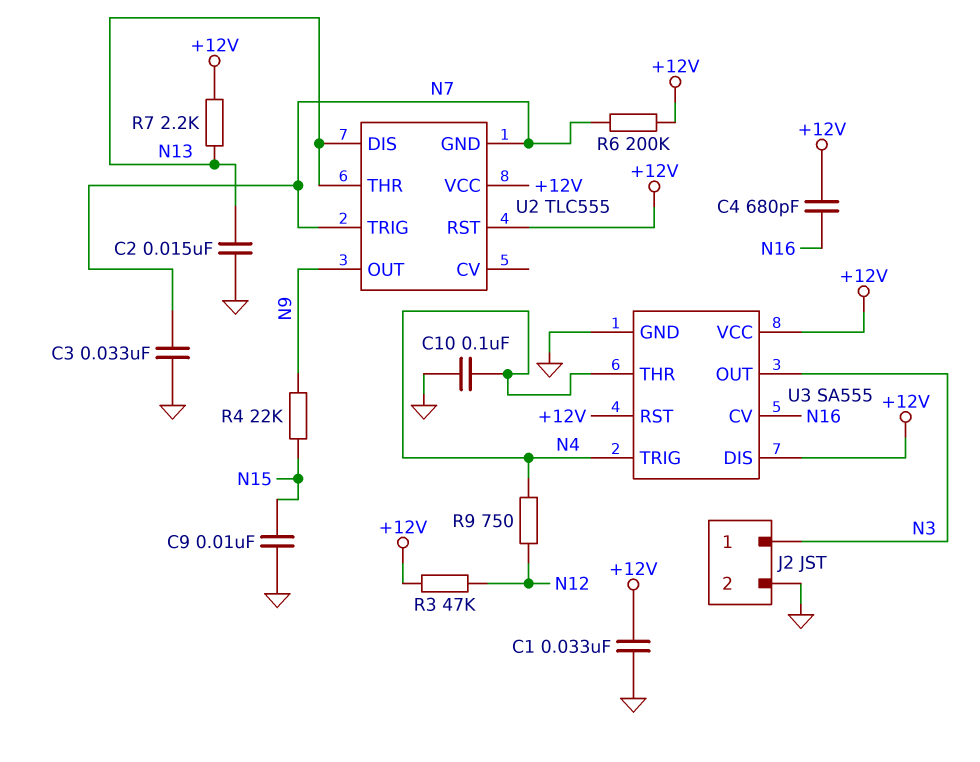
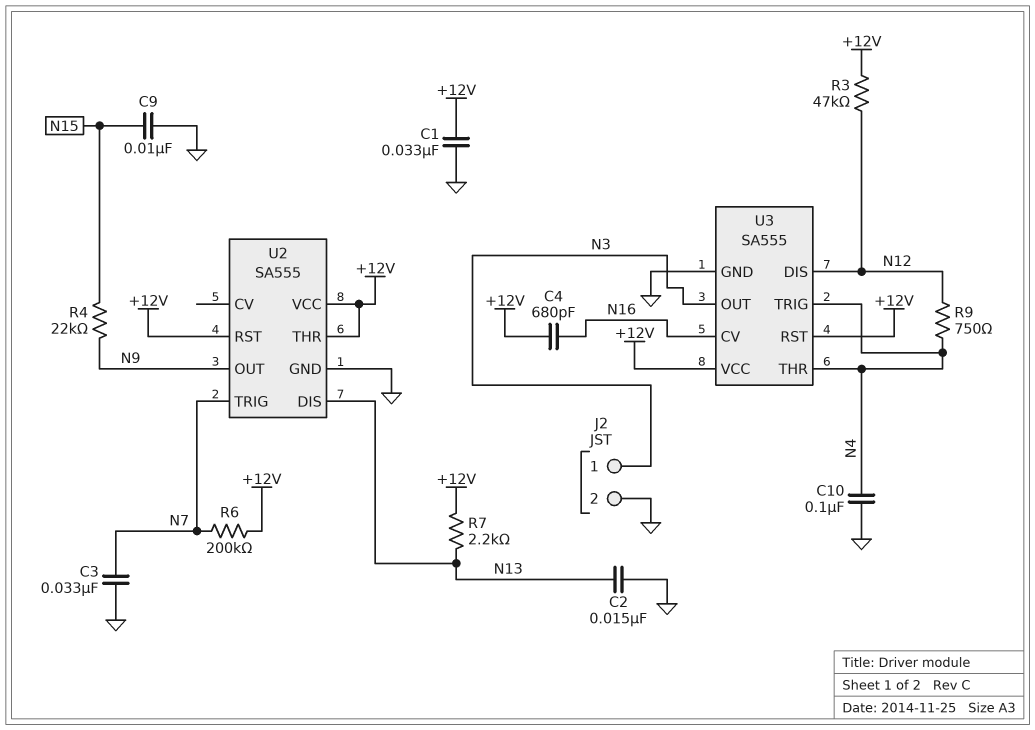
U2: TLC555 -> SA555
U2 pin GND: N7 -> GND
U2 pin THR: N13 -> +12V
U3 pin DIS: +12V -> N12

